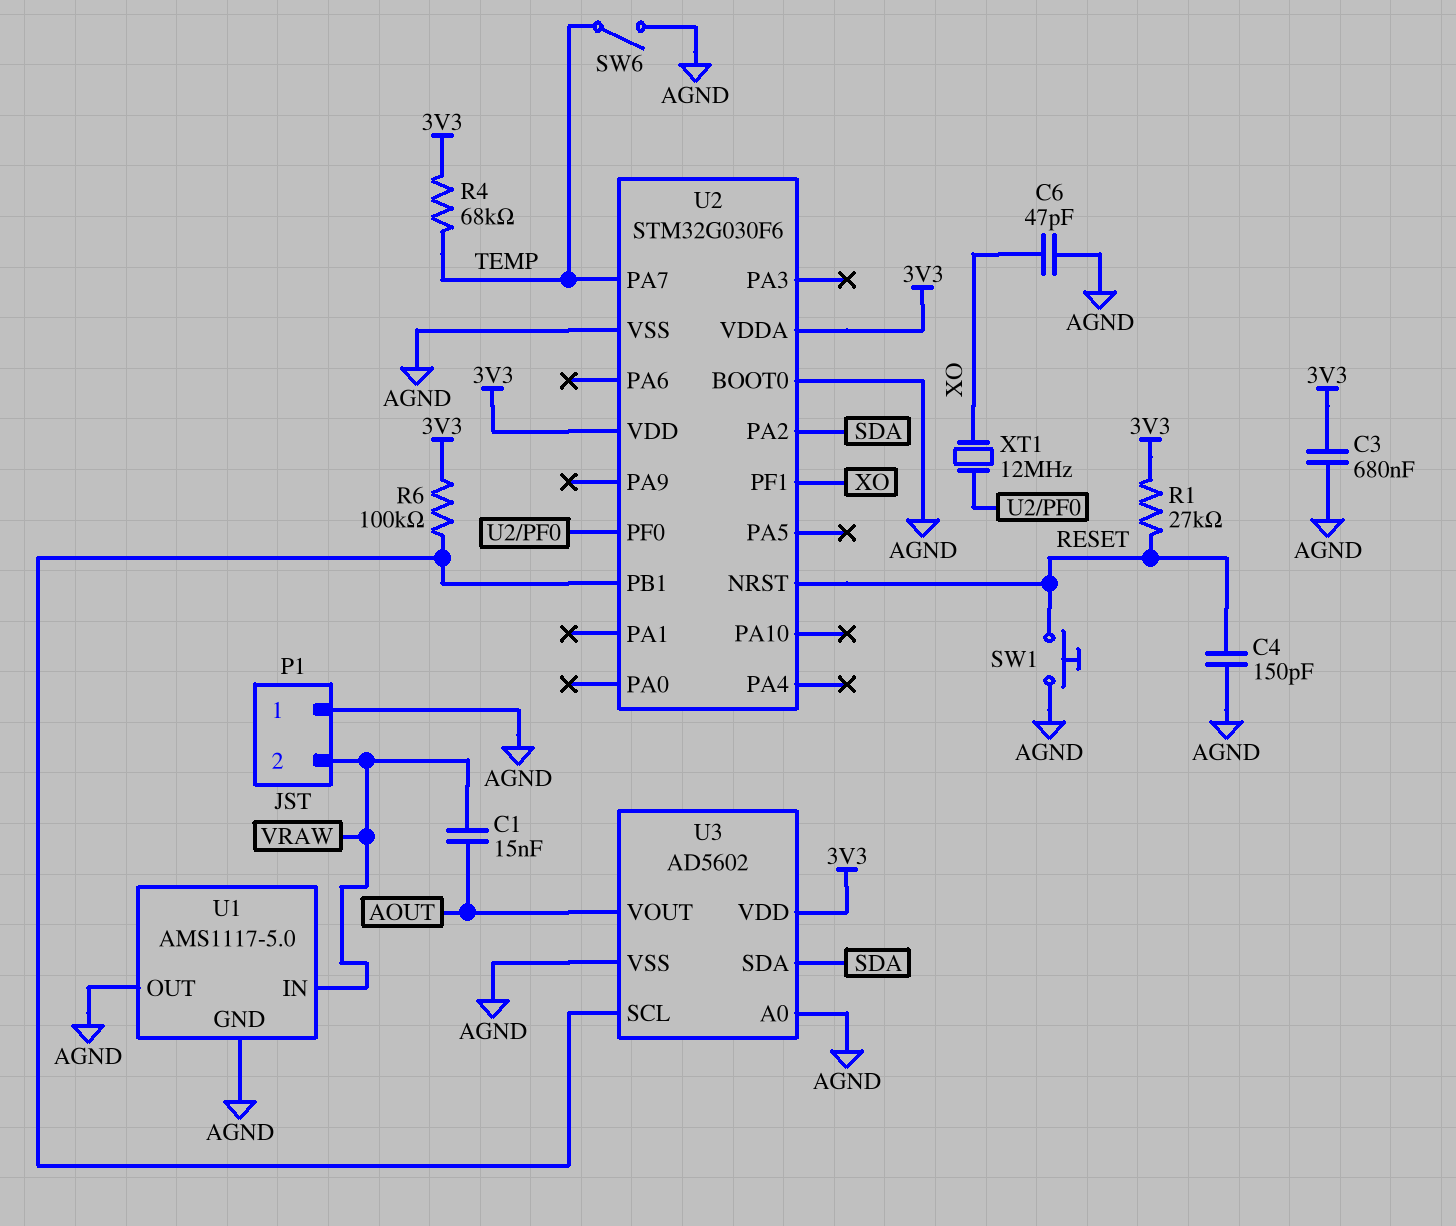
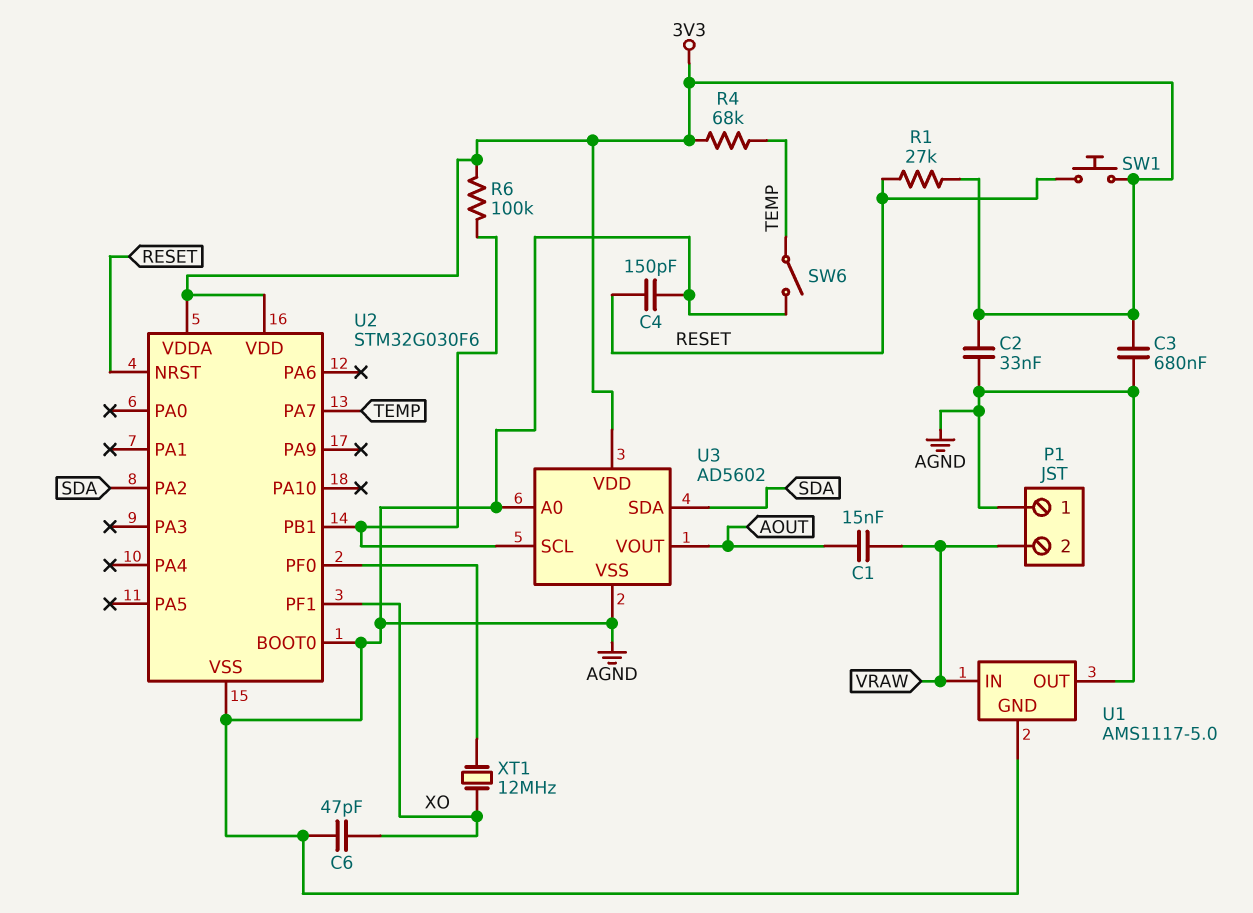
C2: none -> 33nF (3V3, AGND)
SW1: button (AGND, RESET) -> button (3V3, RESET)

